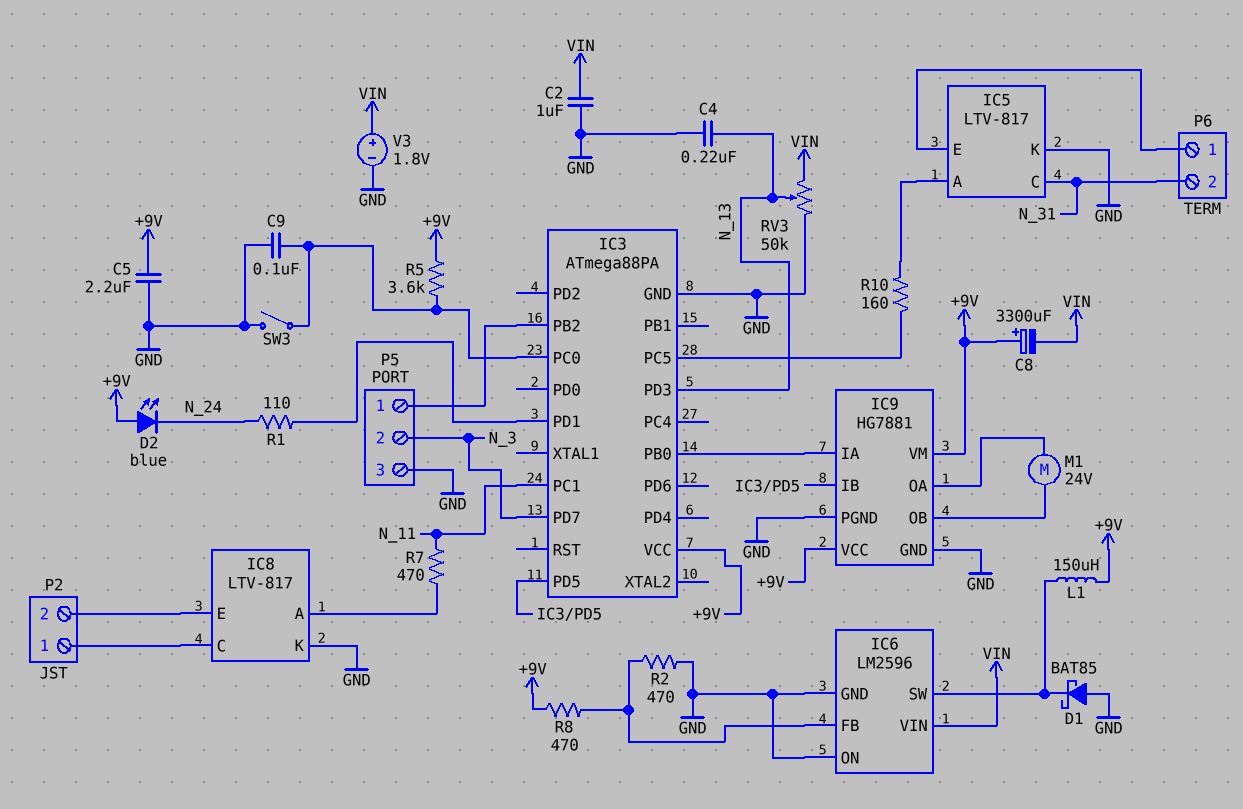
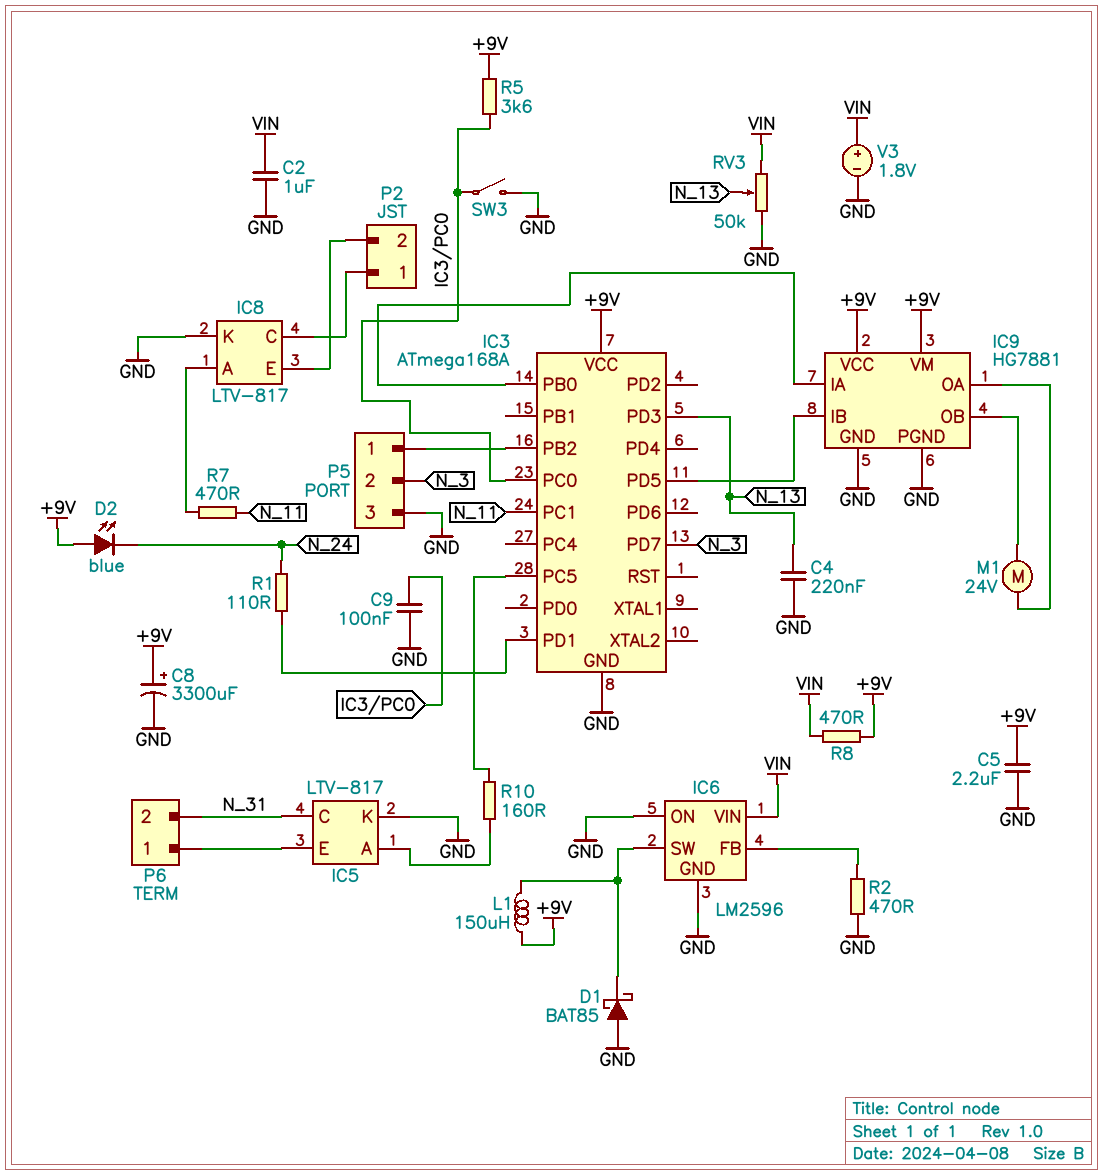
C8: 3300uF (plus +9V, minus VIN) -> 3300uF (plus +9V, minus GND)
IC3: ATmega88PA -> ATmega168A
R8: 470 (+9V, IC6/FB) -> 470 (+9V, VIN)

